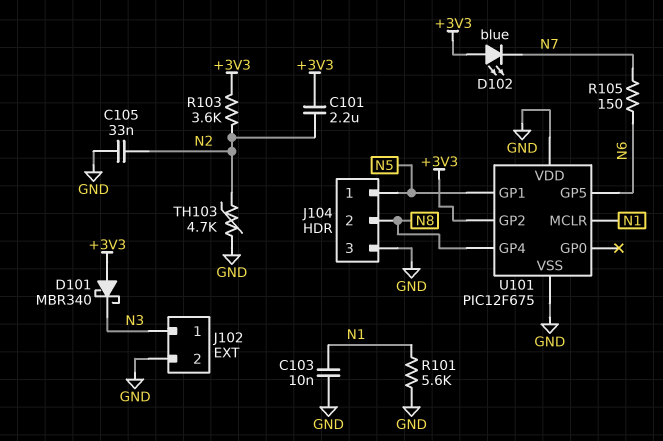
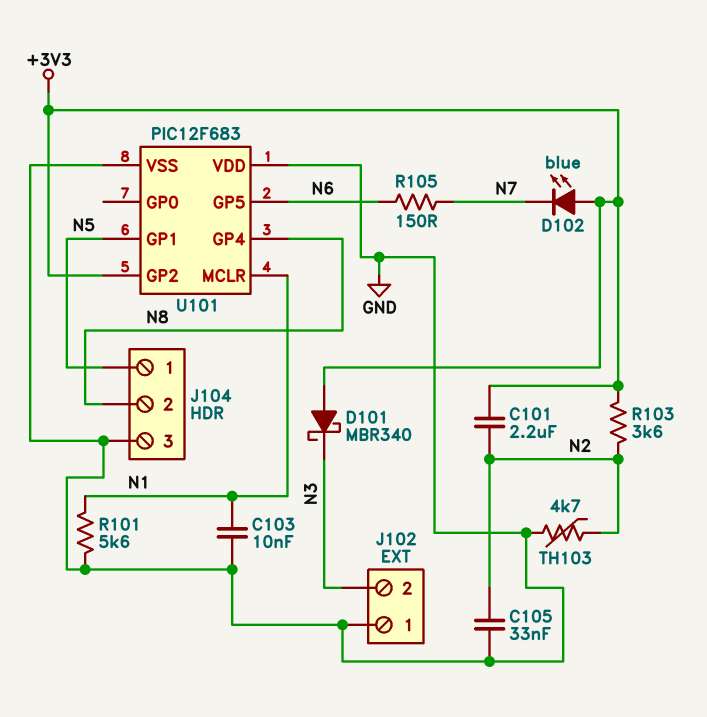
J102 pin 1: N3 -> GND
J102 pin 2: GND -> N3
U101: PIC12F675 -> PIC12F683

